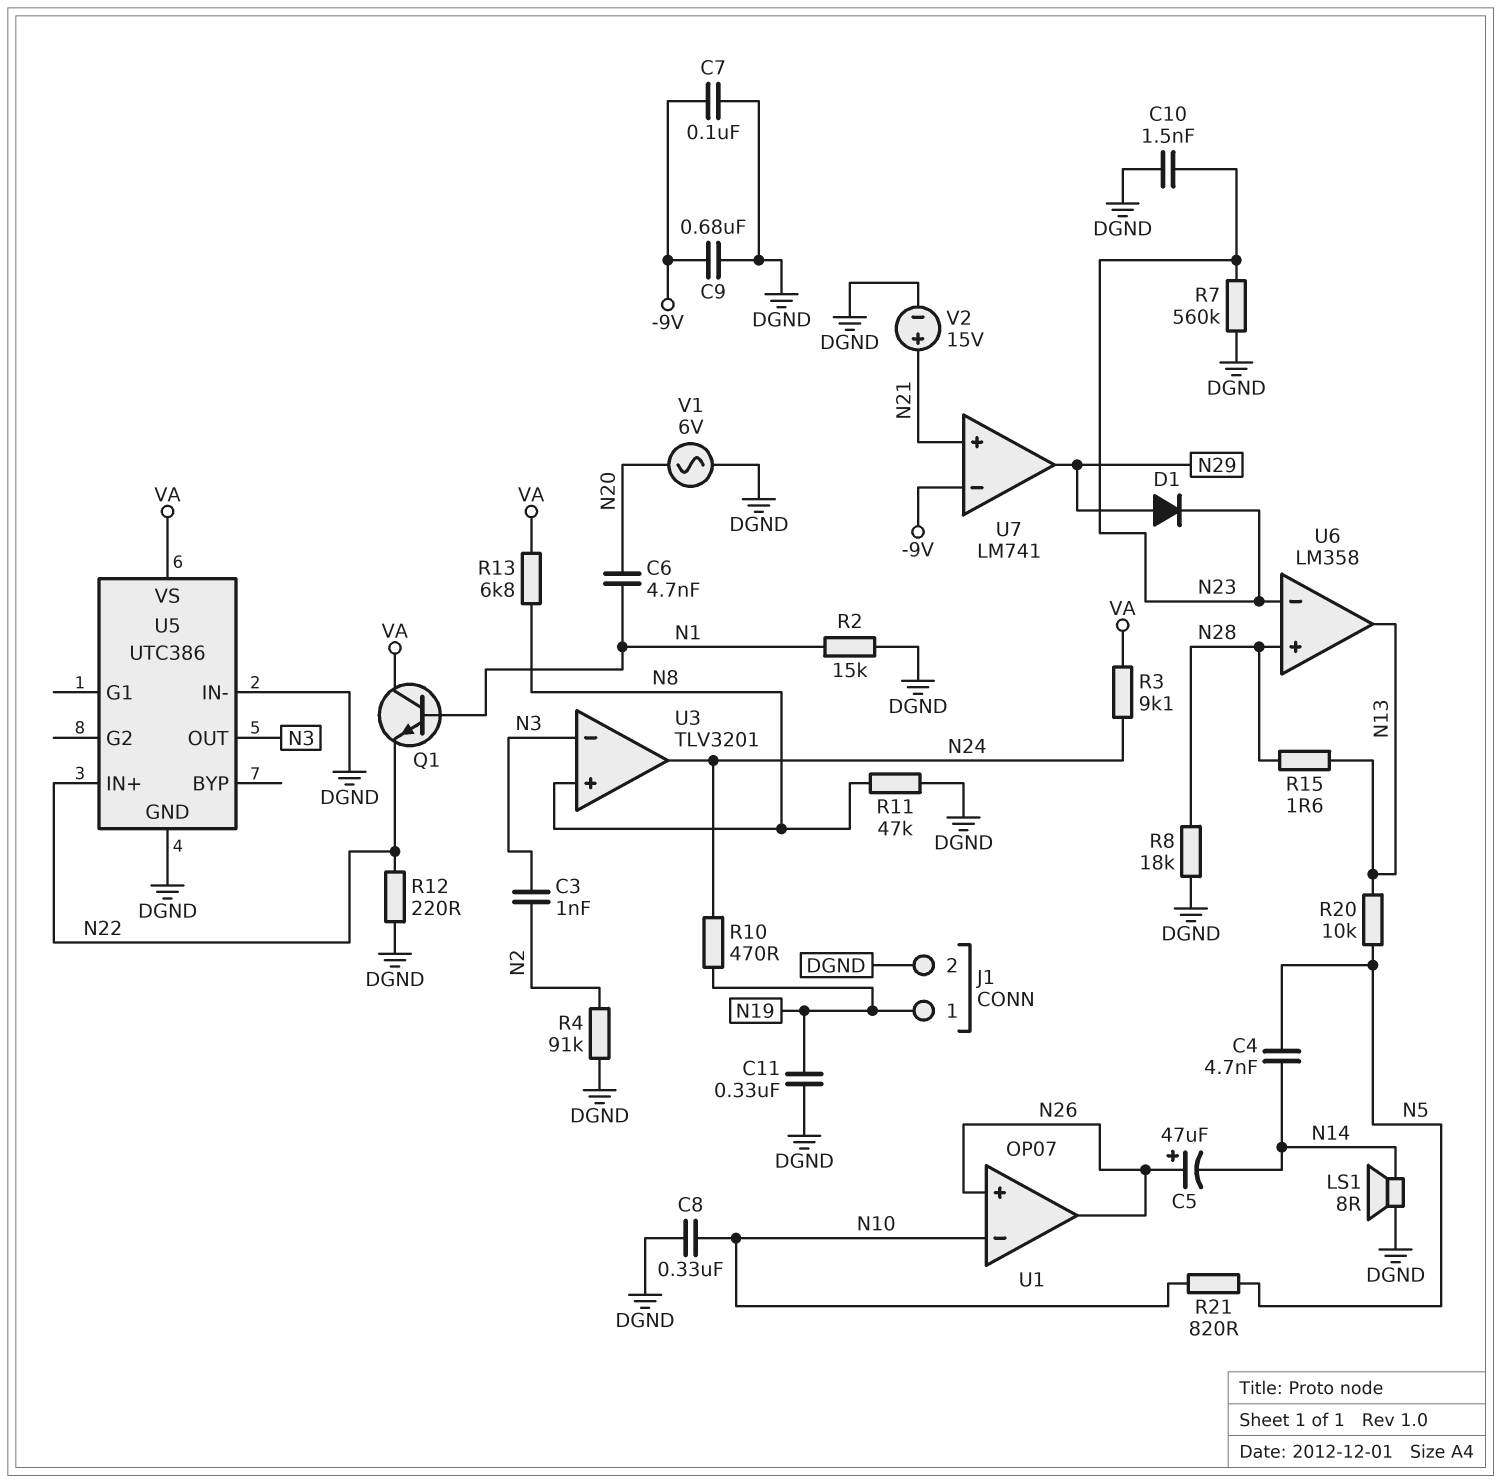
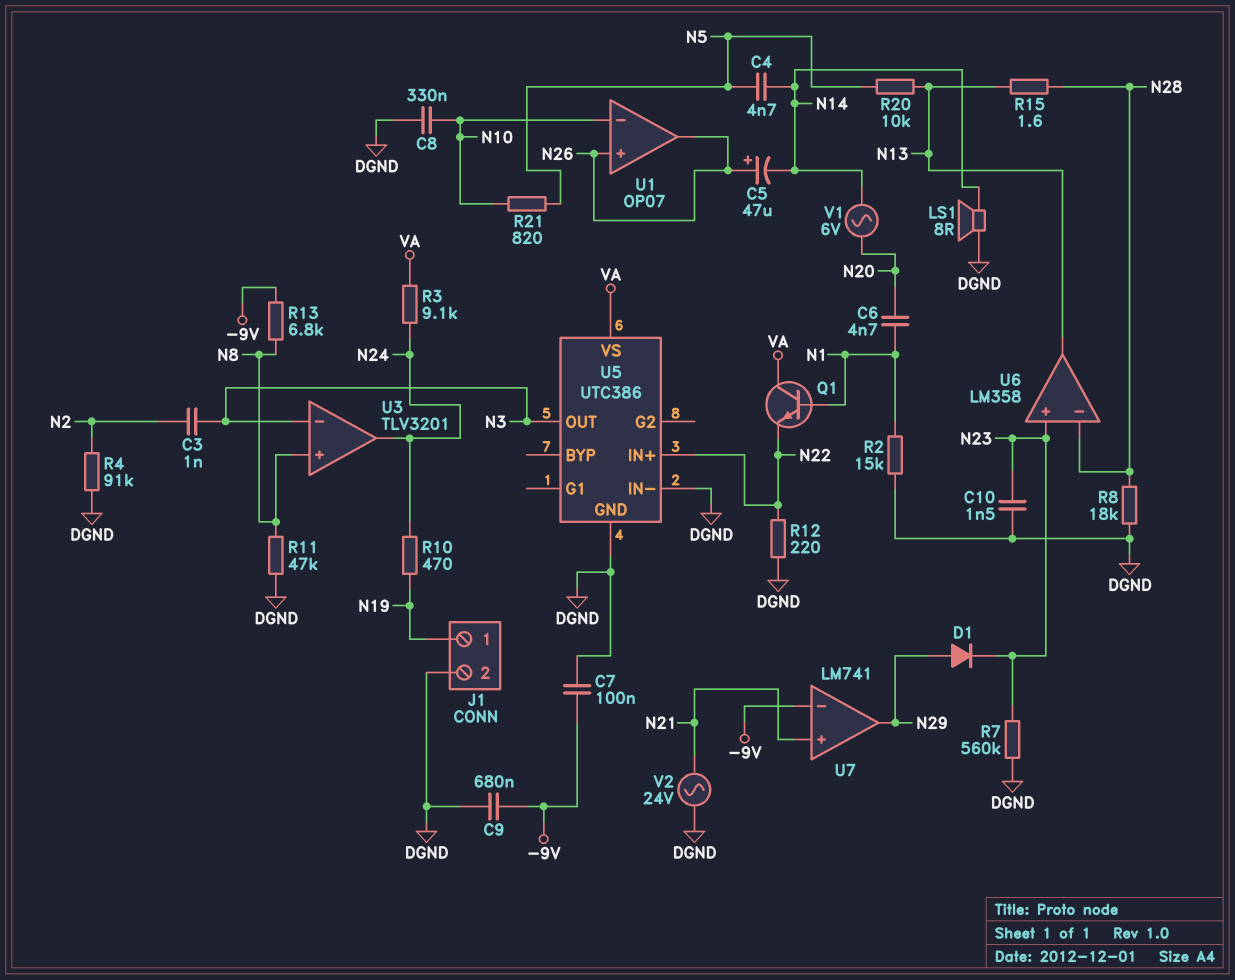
C11: 330nF (DGND, N19) -> none
R13: 6.8k (N8, VA) -> 6.8k (-9V, N8)
U6 pin in+: N28 -> N23
U6 pin in-: N23 -> N28
V1: AC 6V (DGND, N20) -> AC 6V (N14, N20)
V2: 15V (plus N21, minus DGND) -> AC 24V (DGND, N21)

